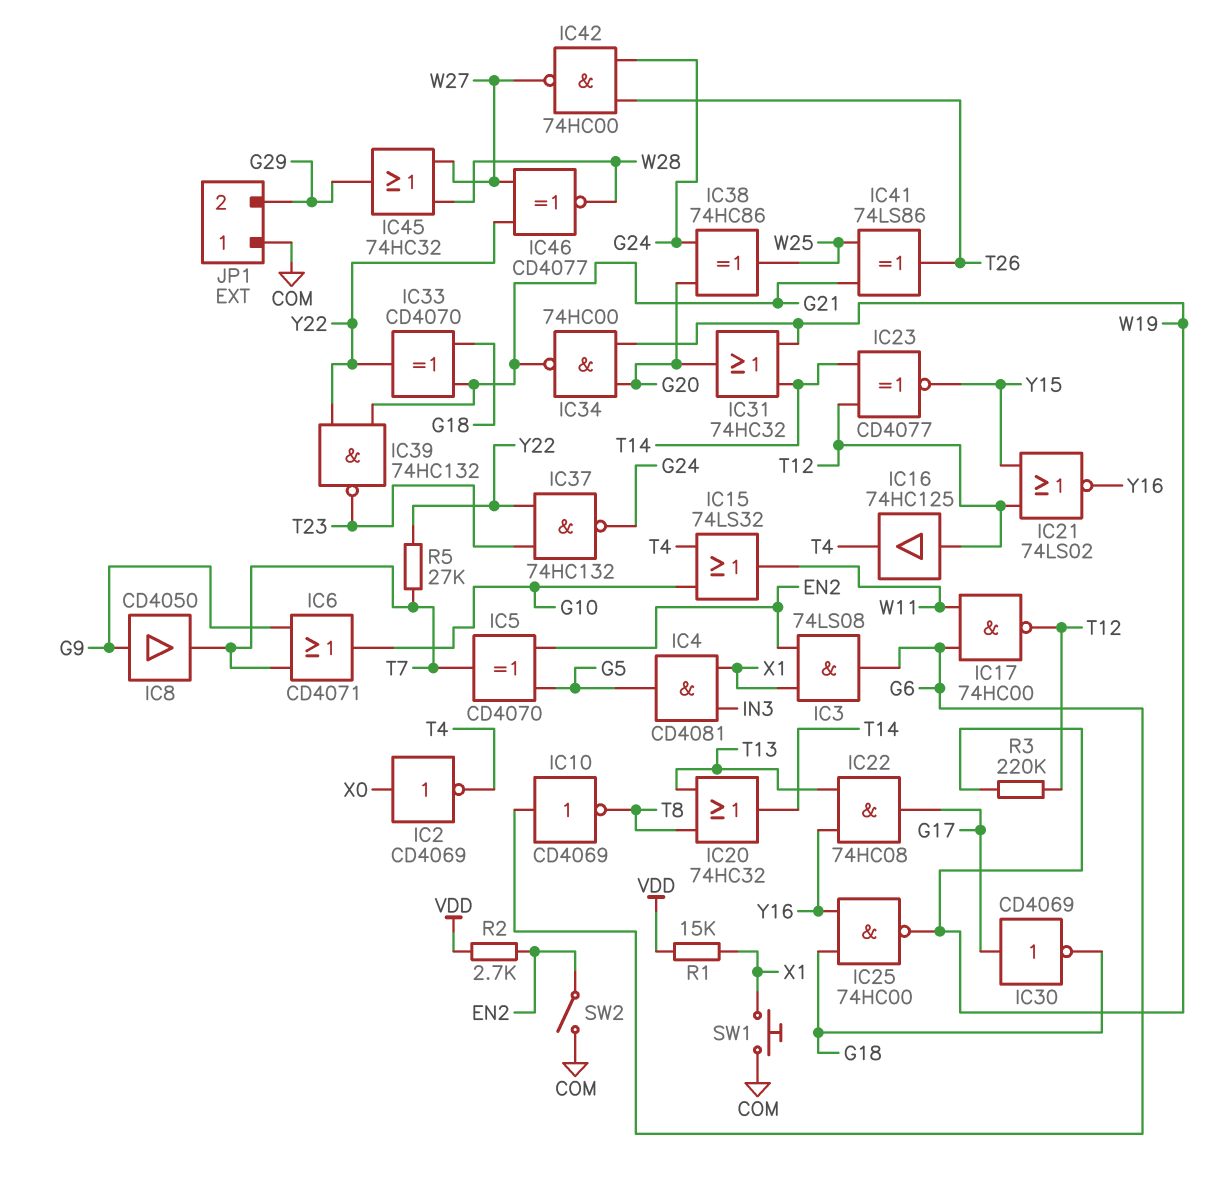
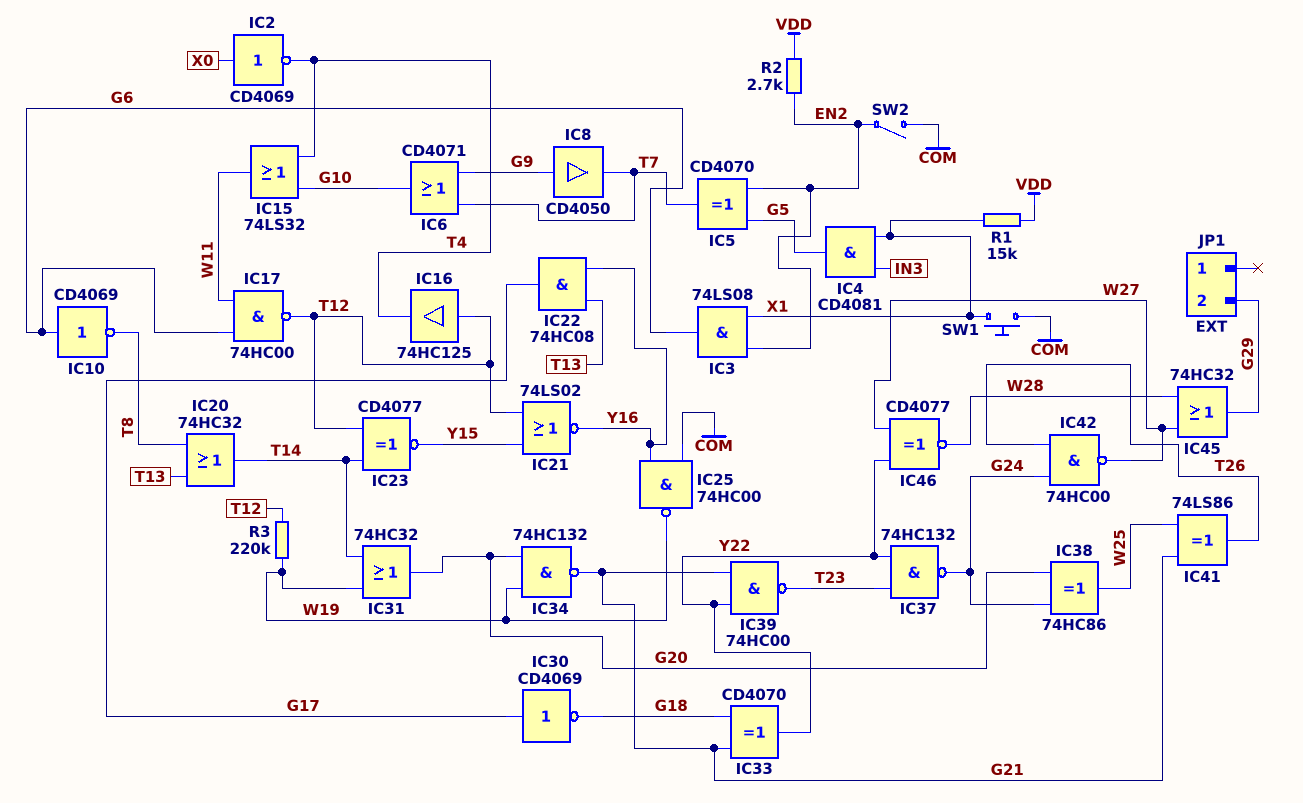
IC25: NAND 74HC00 (in G18, in Y16, out W19) -> NAND 74HC00 (in COM, in Y16, out W19)
IC34: NAND 74HC00 (in G20, in W19, out G21) -> NAND 74HC132 (in G20, in W19, out G21)
IC39: NAND 74HC132 (in G21, in Y22, out T23) -> NAND 74HC00 (in G21, in Y22, out T23)
JP1 pin 1: COM -> none
R5: 27k (T7, Y22) -> none

